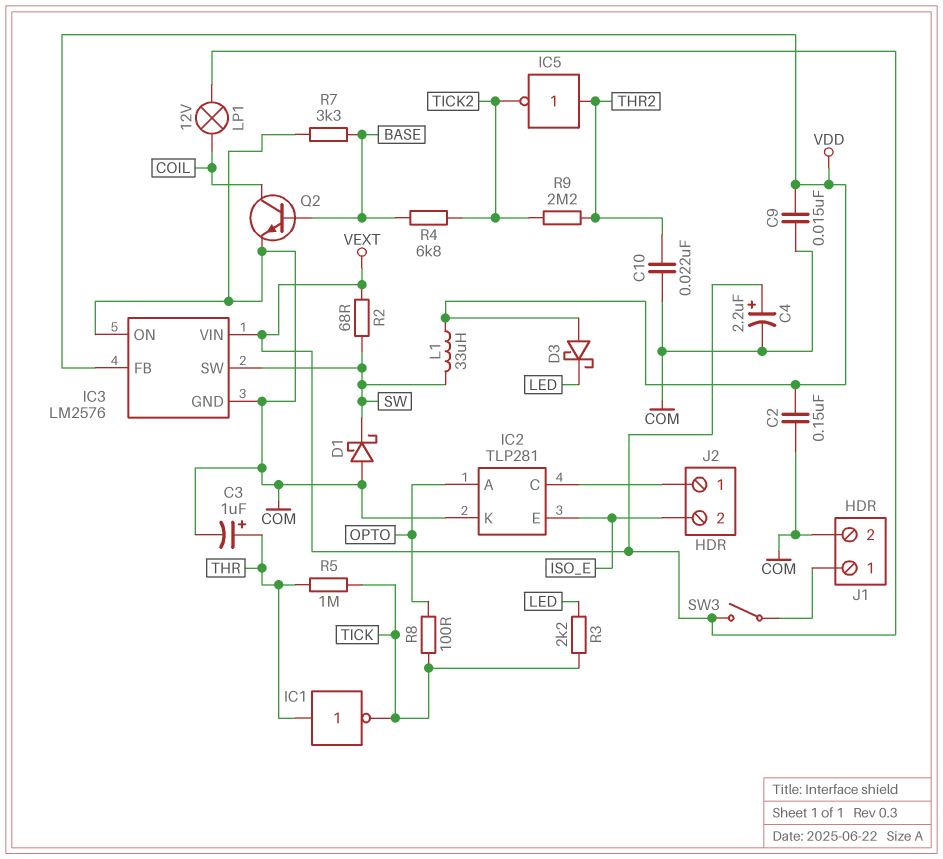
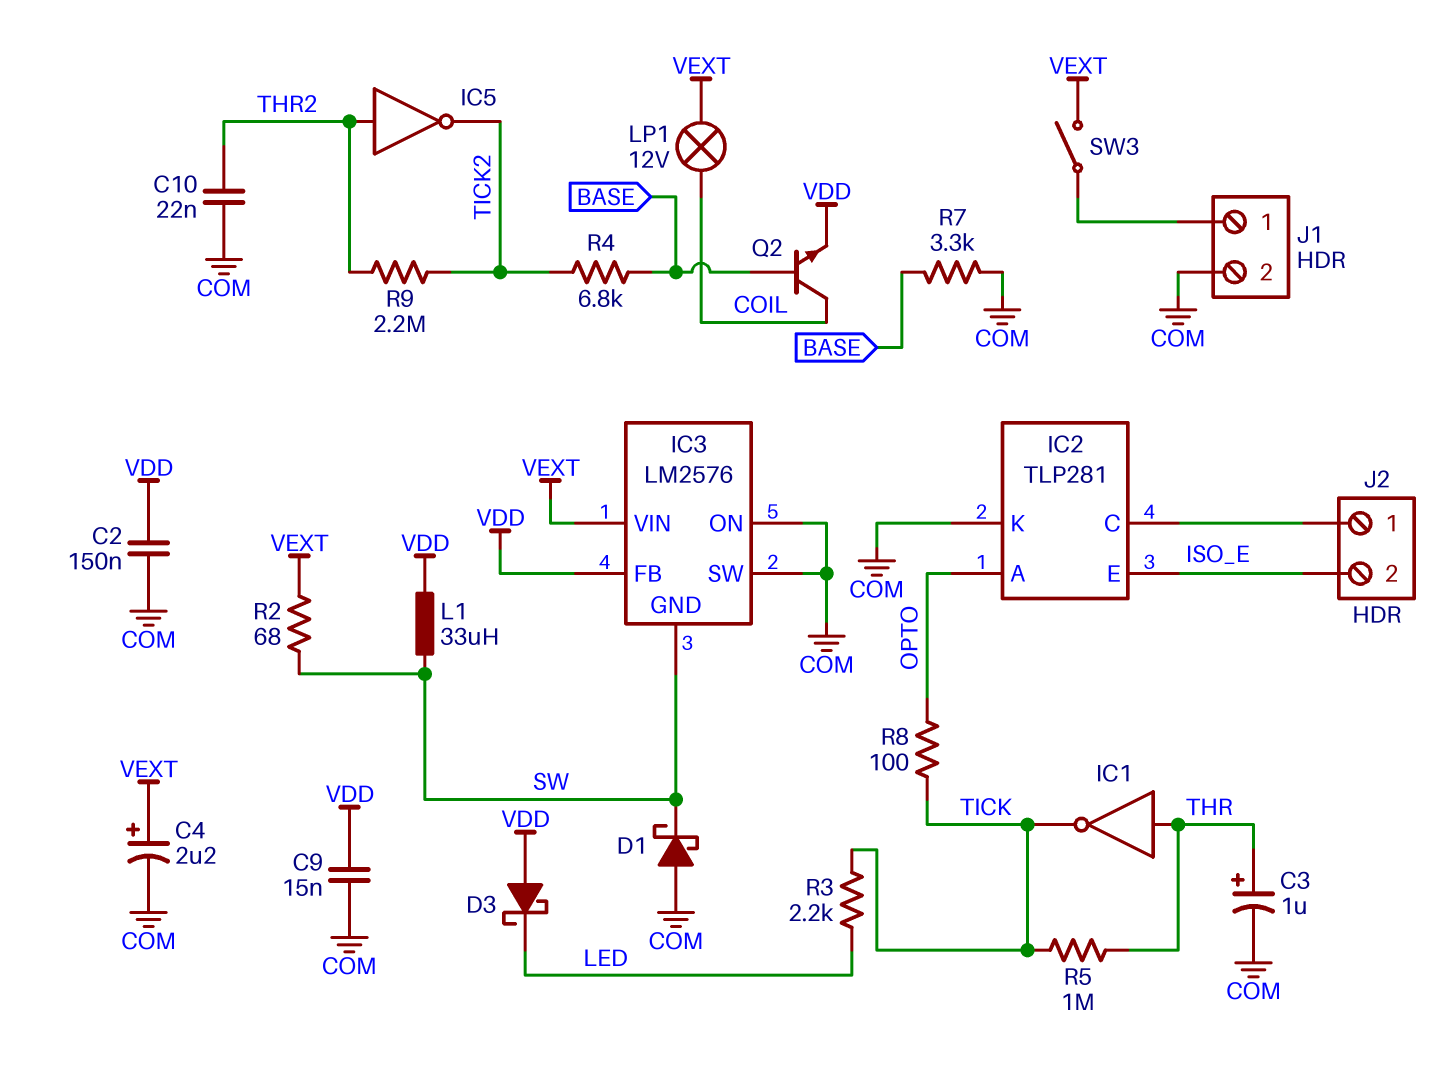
IC3 pin GND: COM -> SW
IC3 pin SW: SW -> COM
Q2: NPN (B BASE, C COIL, E COM) -> NPN (B BASE, C COIL, E VDD)

